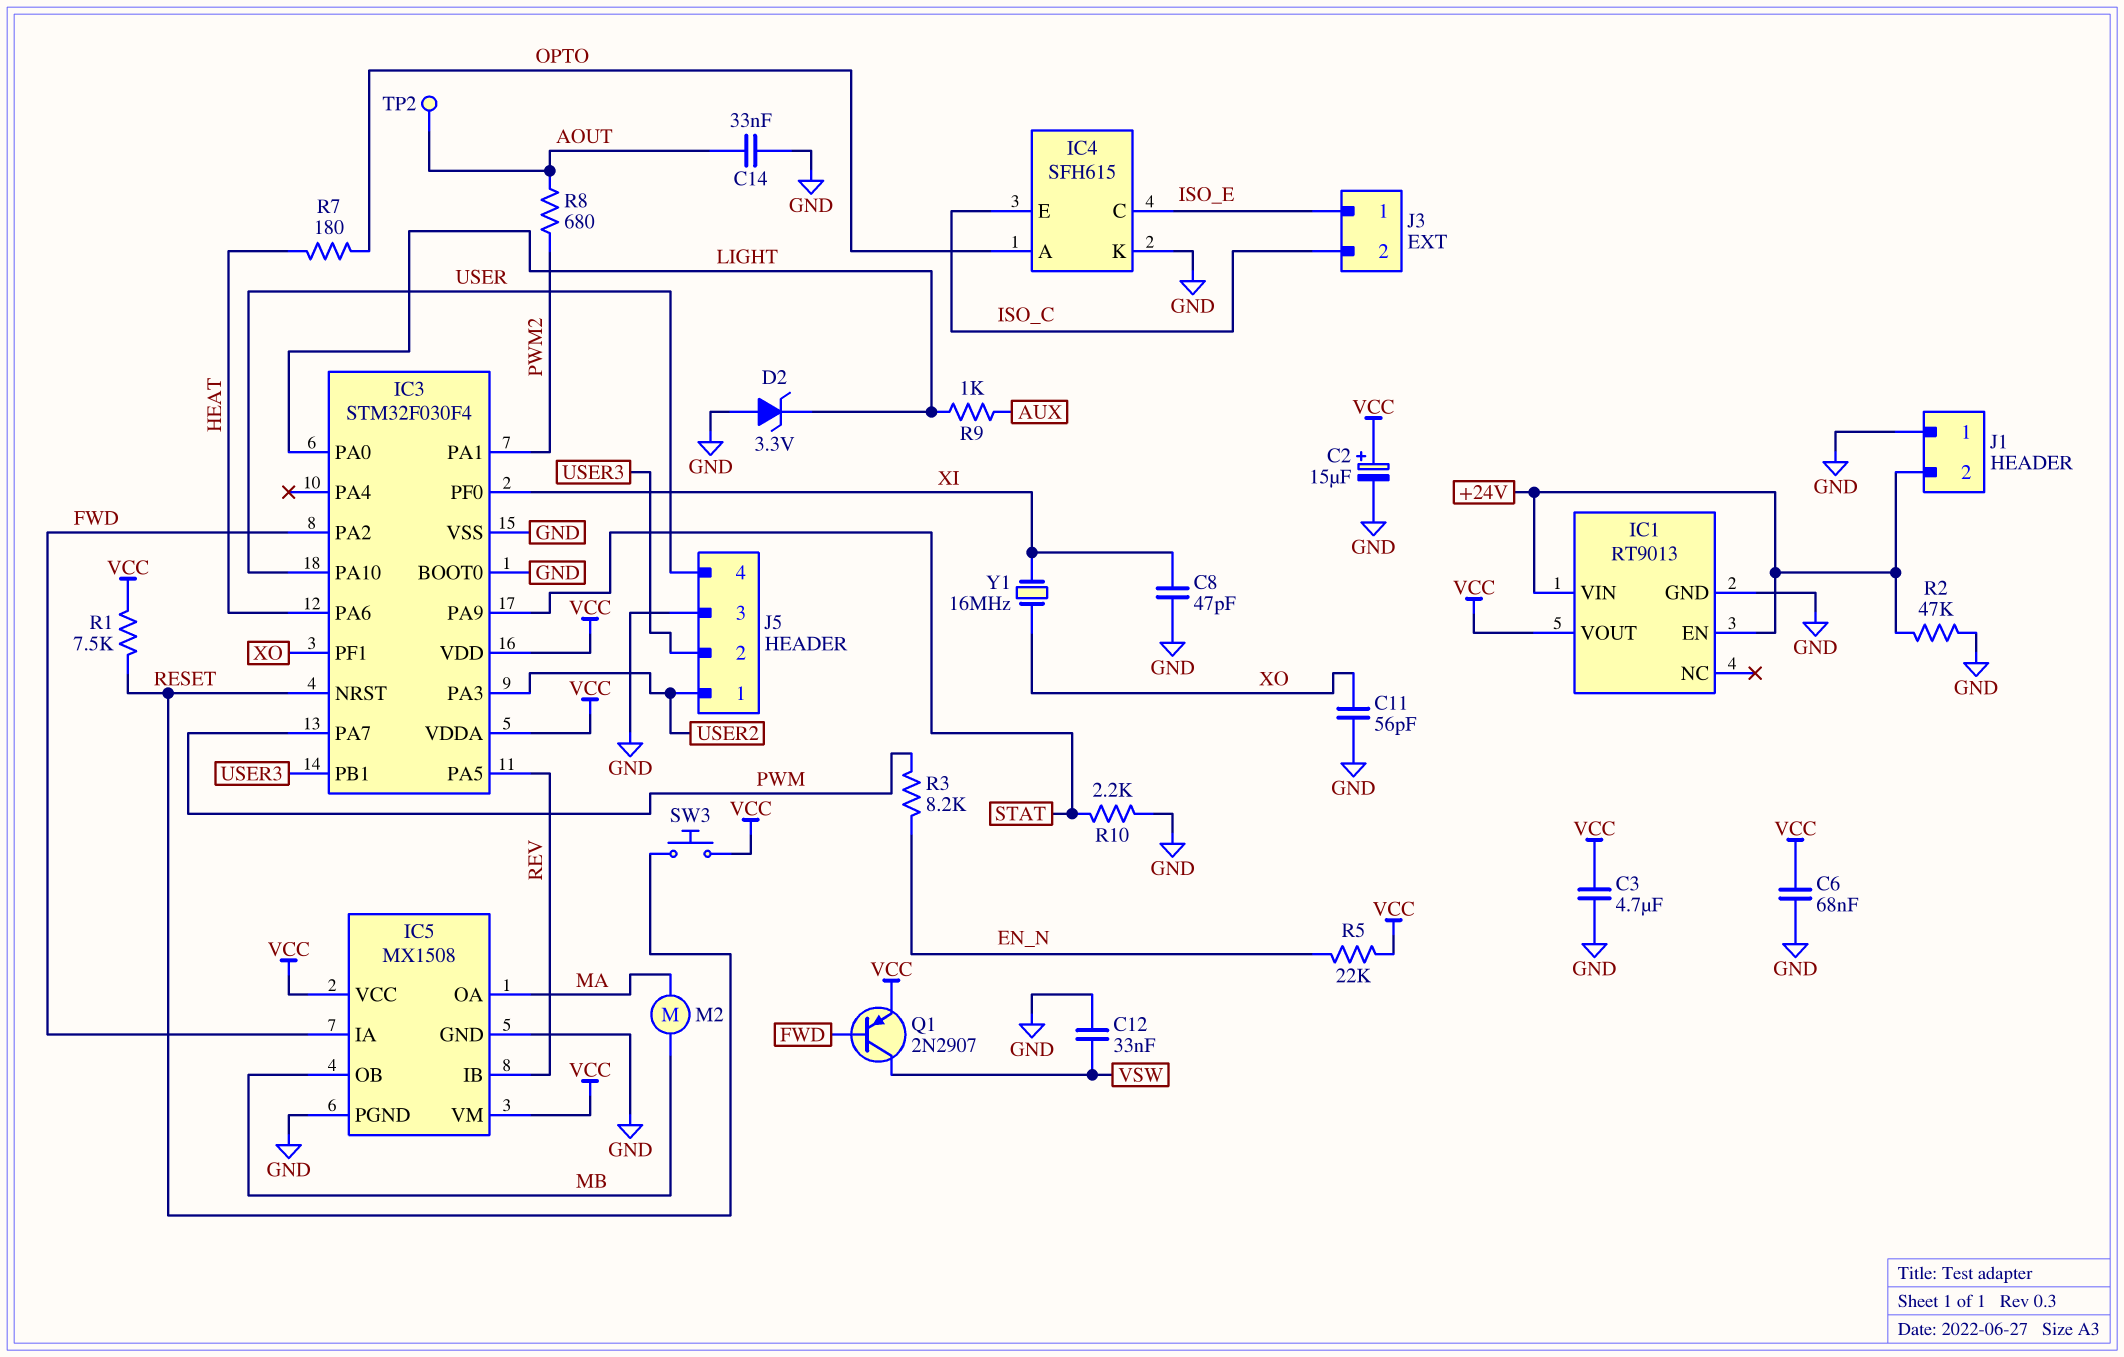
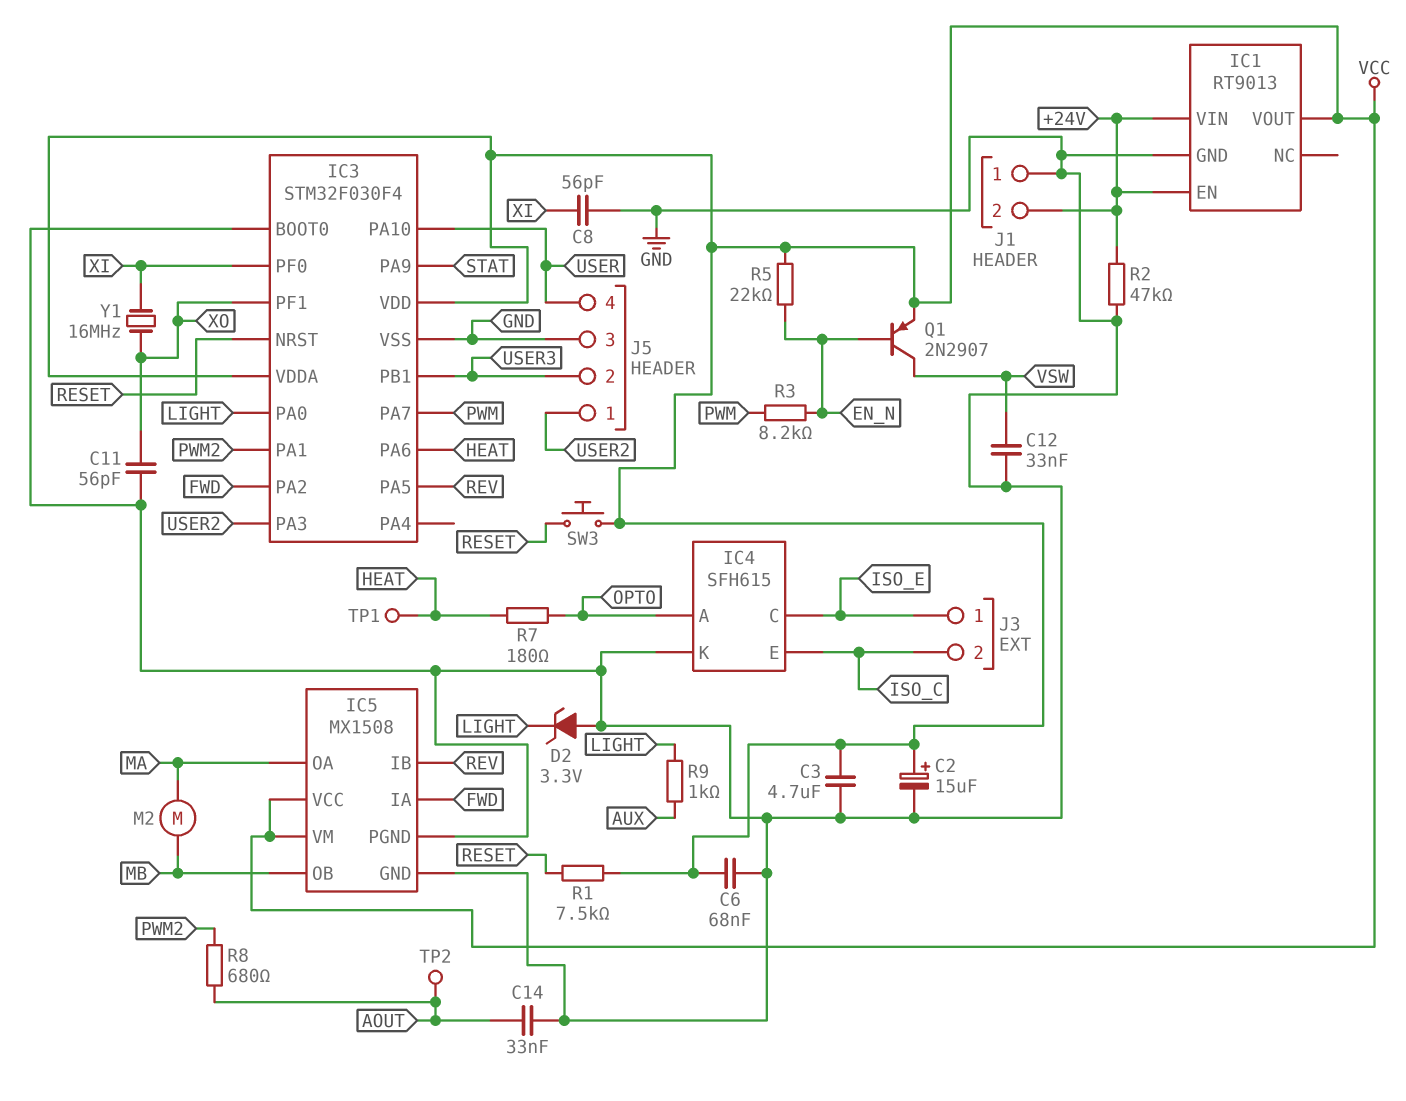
C8: 47pF (GND, XI) -> 56pF (GND, XI)
Q1: PNP 2N2907 (B FWD, C VSW, E VCC) -> PNP 2N2907 (B EN_N, C VSW, E VCC)
R10: 2.2k (GND, STAT) -> none
TP1: none -> test point (HEAT)

